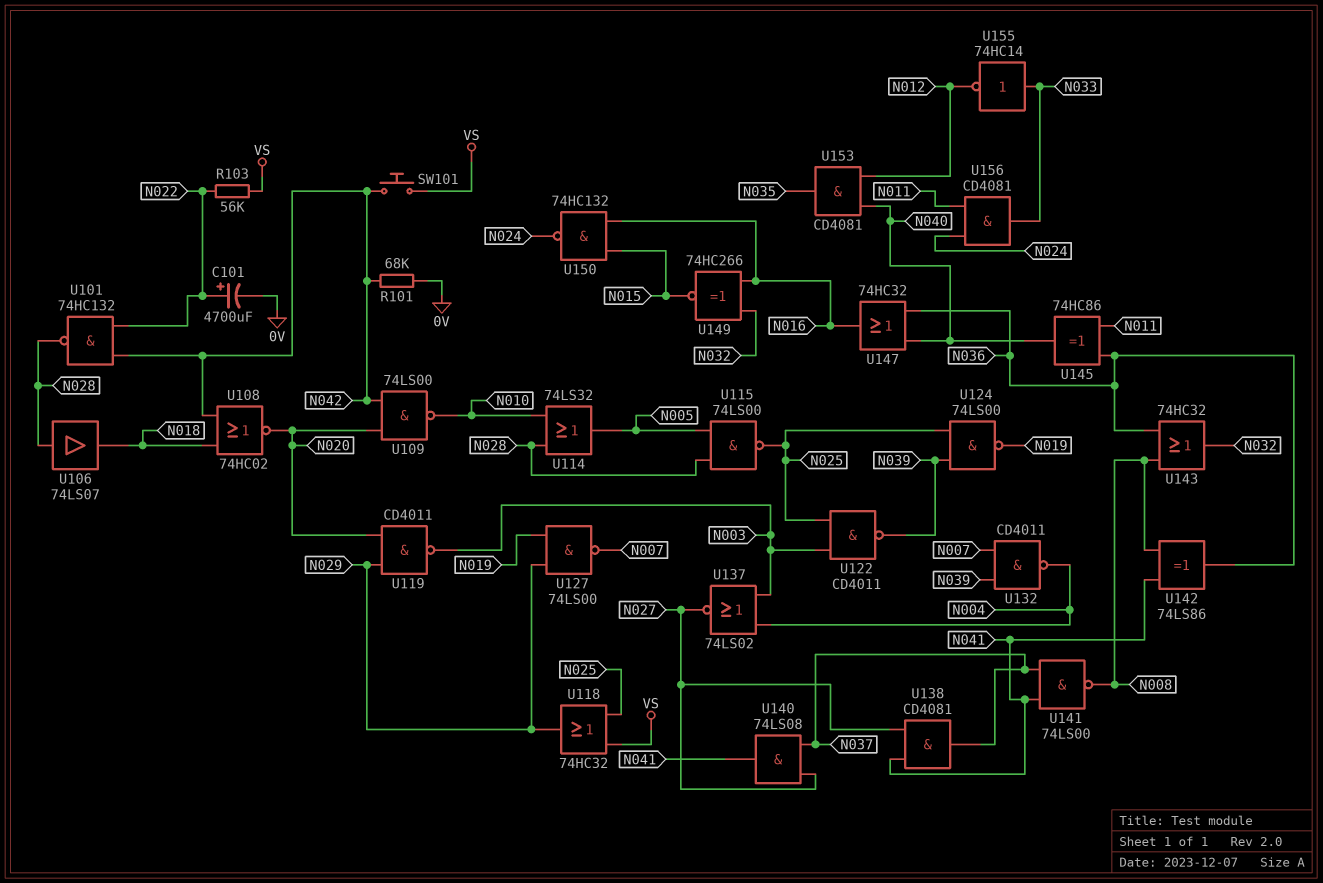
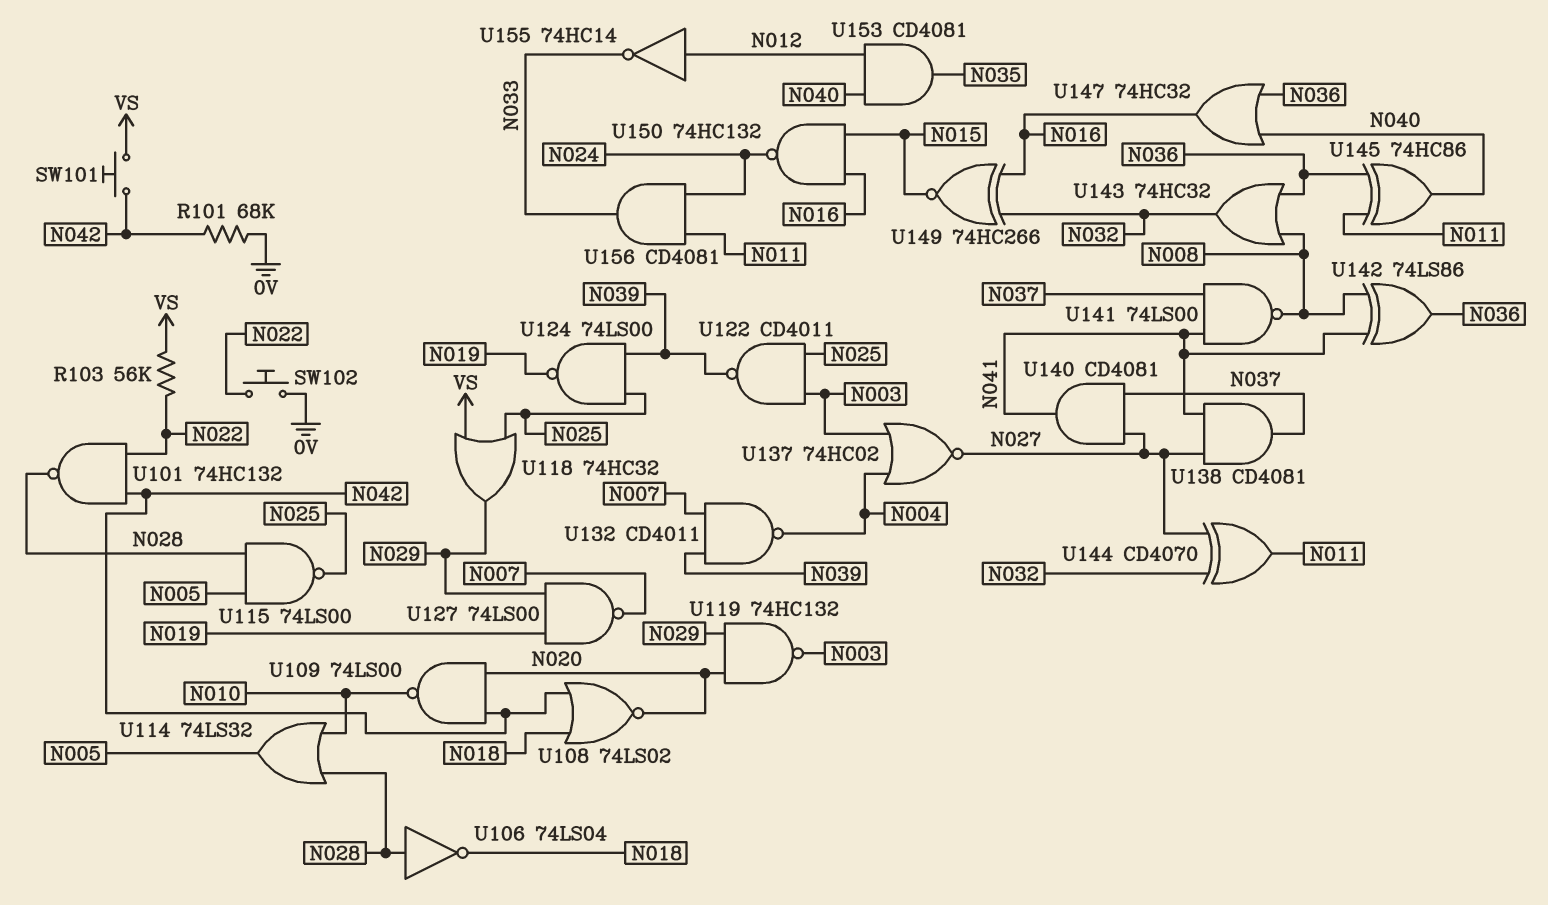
C101: 4700uF (plus N022, minus 0V) -> none
SW102: none -> button (0V, N022)
U106: buffer 74LS07 (in N028, out N018) -> NOT 74LS04 (in N028, out N018)
U108: NOR 74HC02 (in N018, in N042, out N020) -> NOR 74LS02 (in N018, in N042, out N020)
U119: NAND CD4011 (in N020, in N029, out N003) -> NAND 74HC132 (in N020, in N029, out N003)
U137: NOR 74LS02 (in N003, in N004, out N027) -> NOR 74HC02 (in N003, in N004, out N027)
U140: AND 74LS08 (in N027, in N037, out N041) -> AND CD4081 (in N027, in N037, out N041)
U144: none -> XOR CD4070 (in N027, in N032, out N011)
U155: NOT 74HC14 (in N033, out N012) -> NOT 74HC14 (in N012, out N033)

